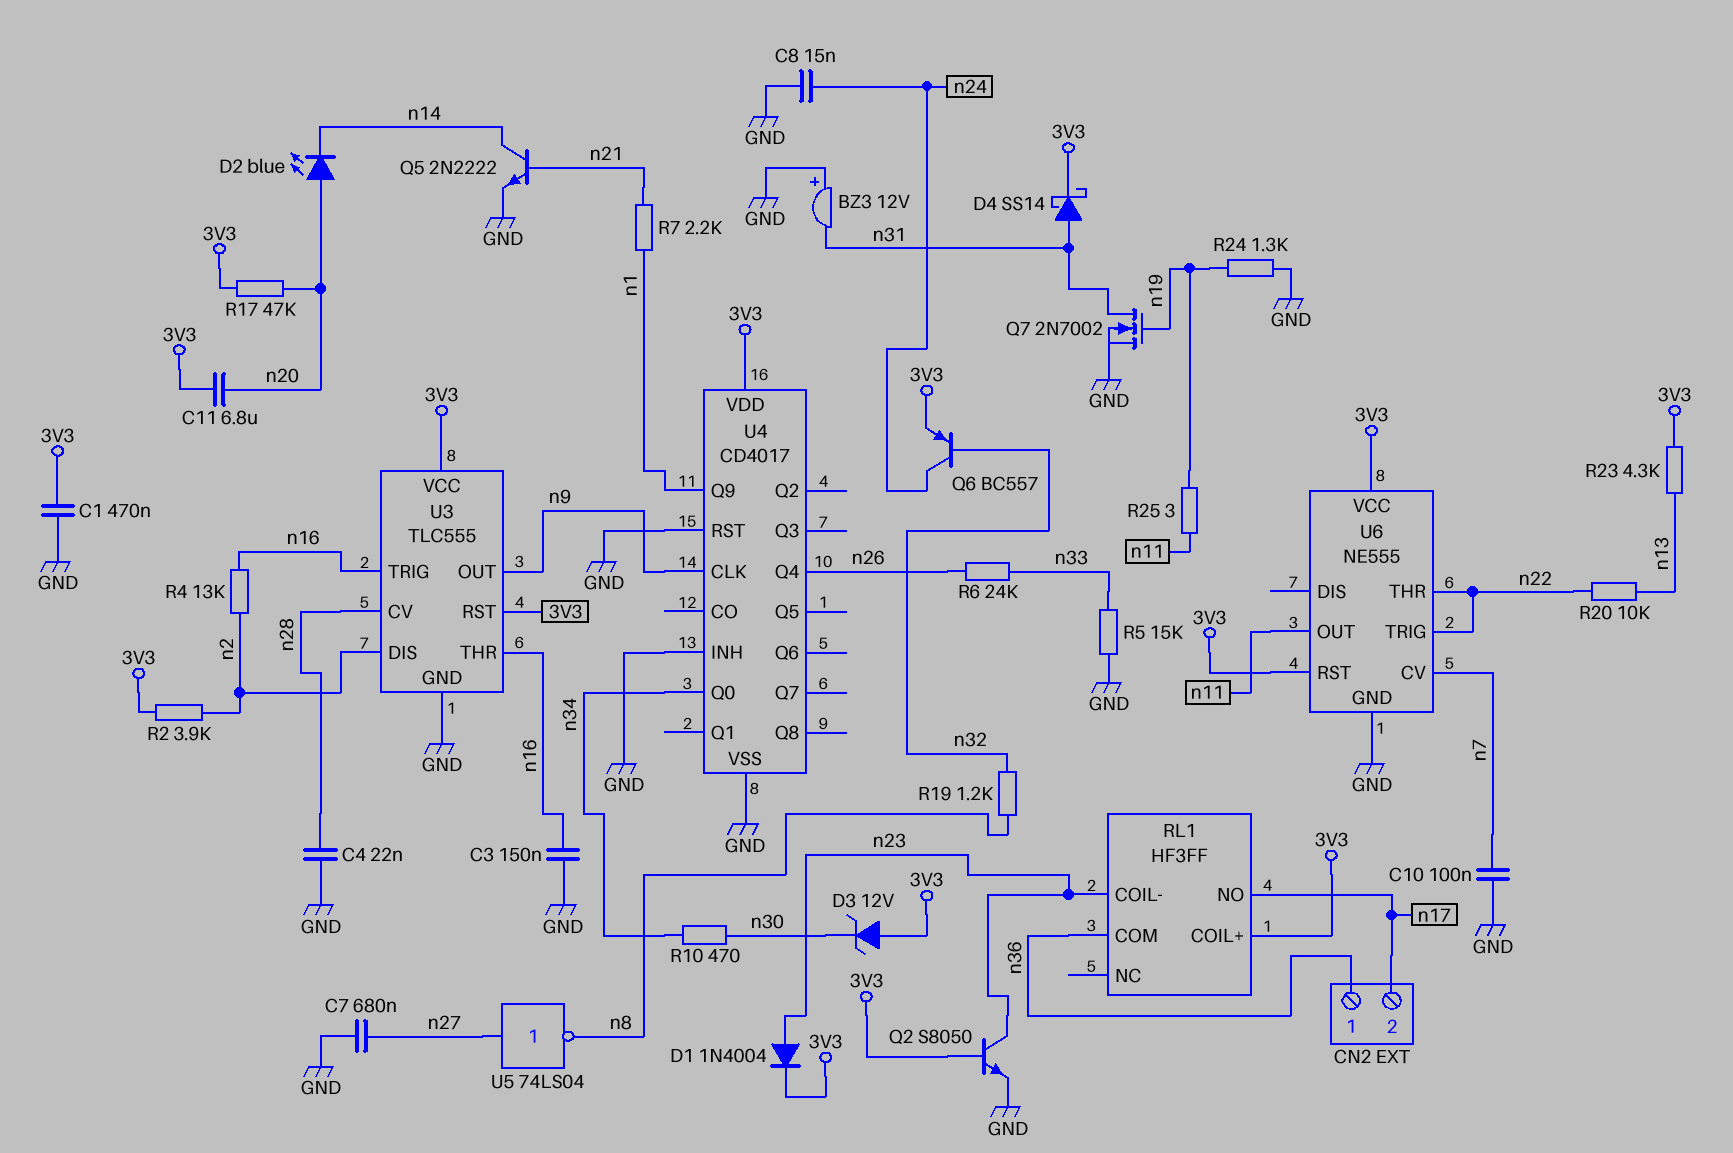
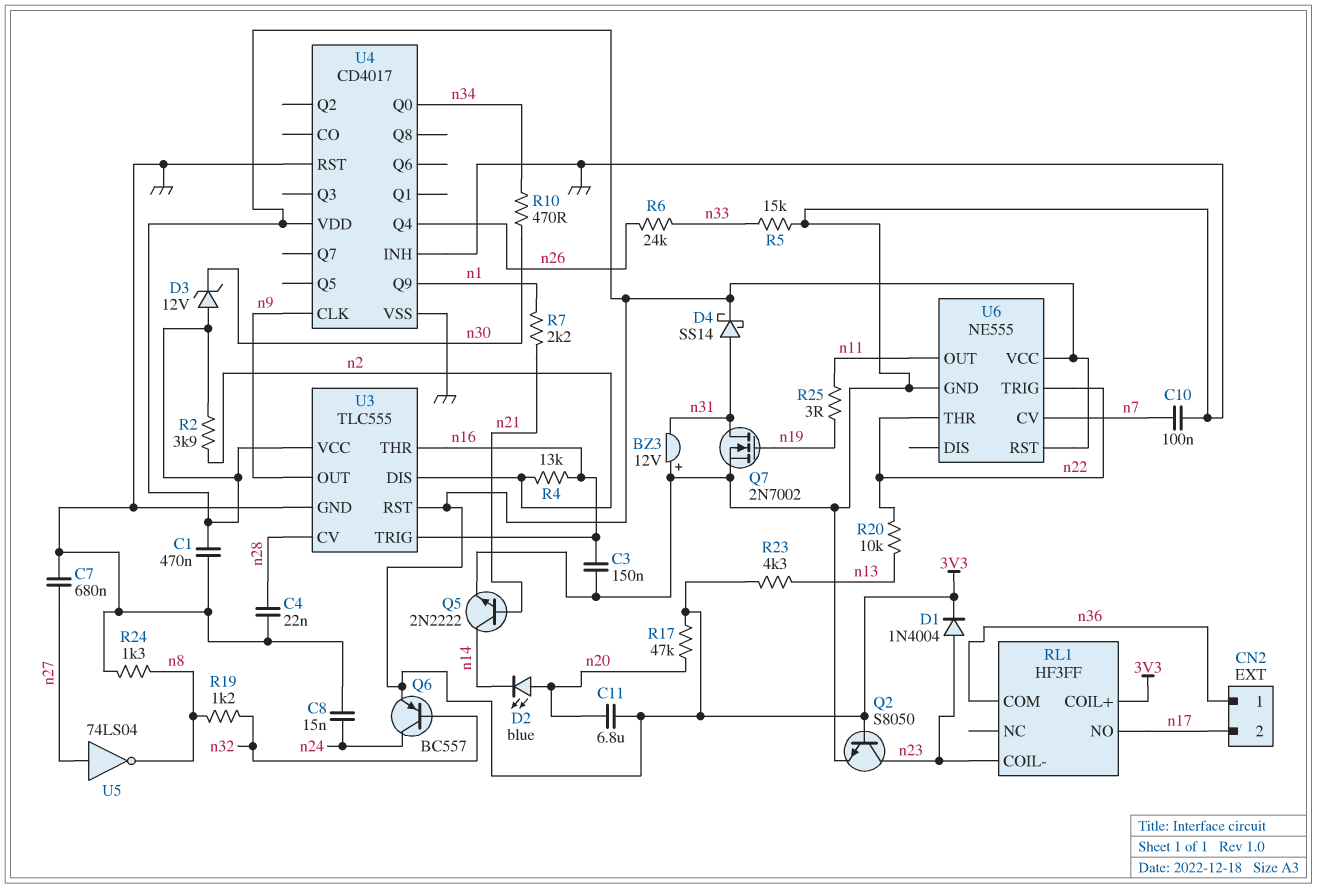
R24: 1.3k (GND, n19) -> 1.3k (GND, n8)

